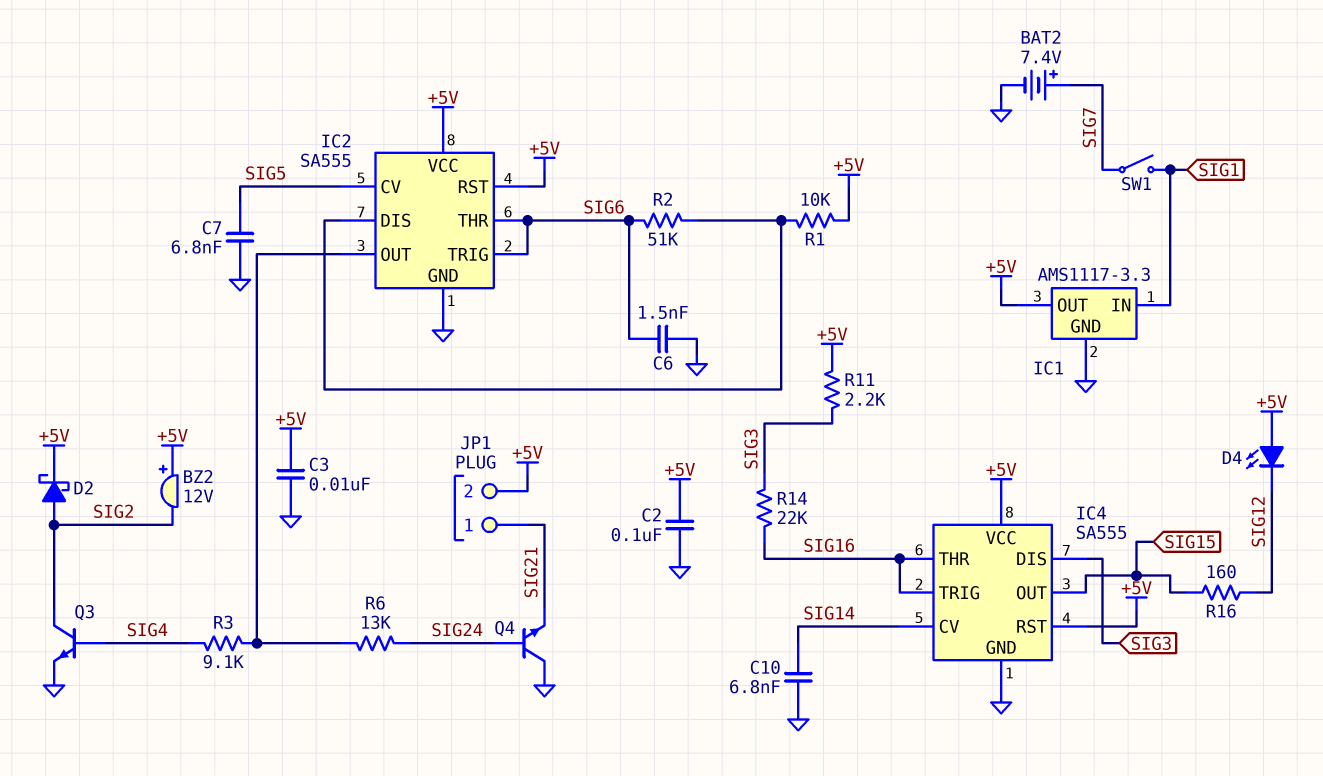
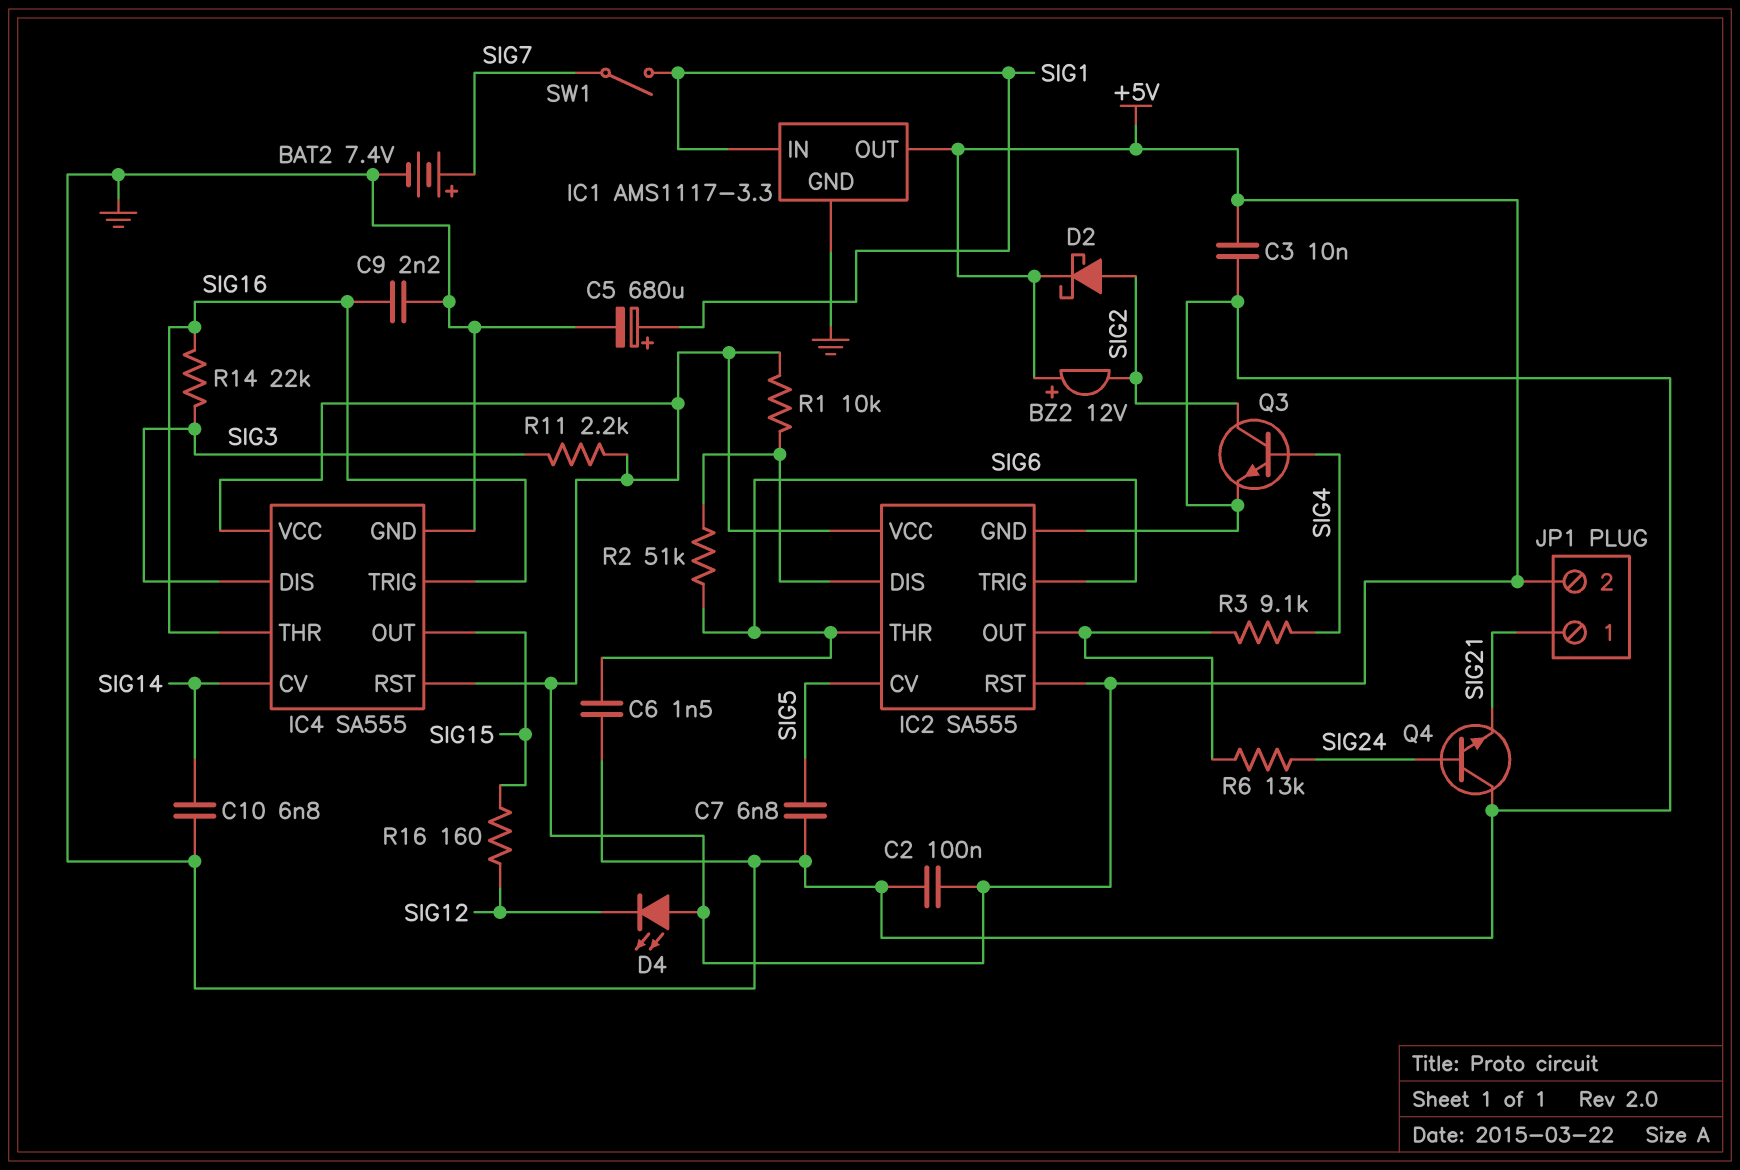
C5: none -> 680uF (plus SIG1, minus GND)
C9: none -> 2.2nF (GND, SIG16)

